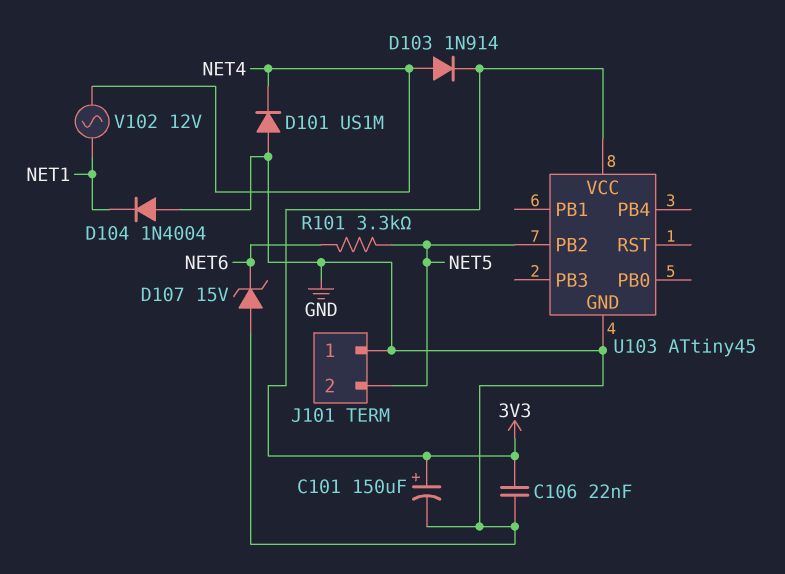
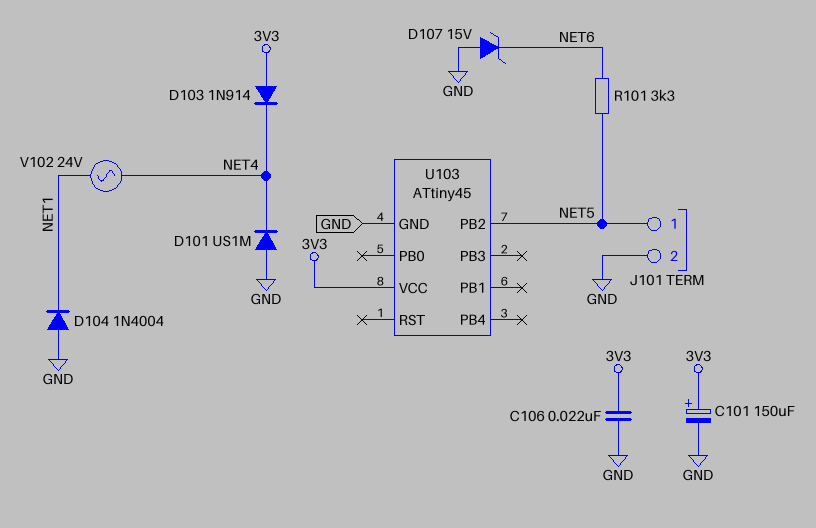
D103: diode 1N914 (A NET4, K 3V3) -> diode 1N914 (A 3V3, K NET4)
J101 pin 1: GND -> NET5
J101 pin 2: NET5 -> GND
V102: AC 12V (NET1, NET4) -> AC 24V (NET1, NET4)

